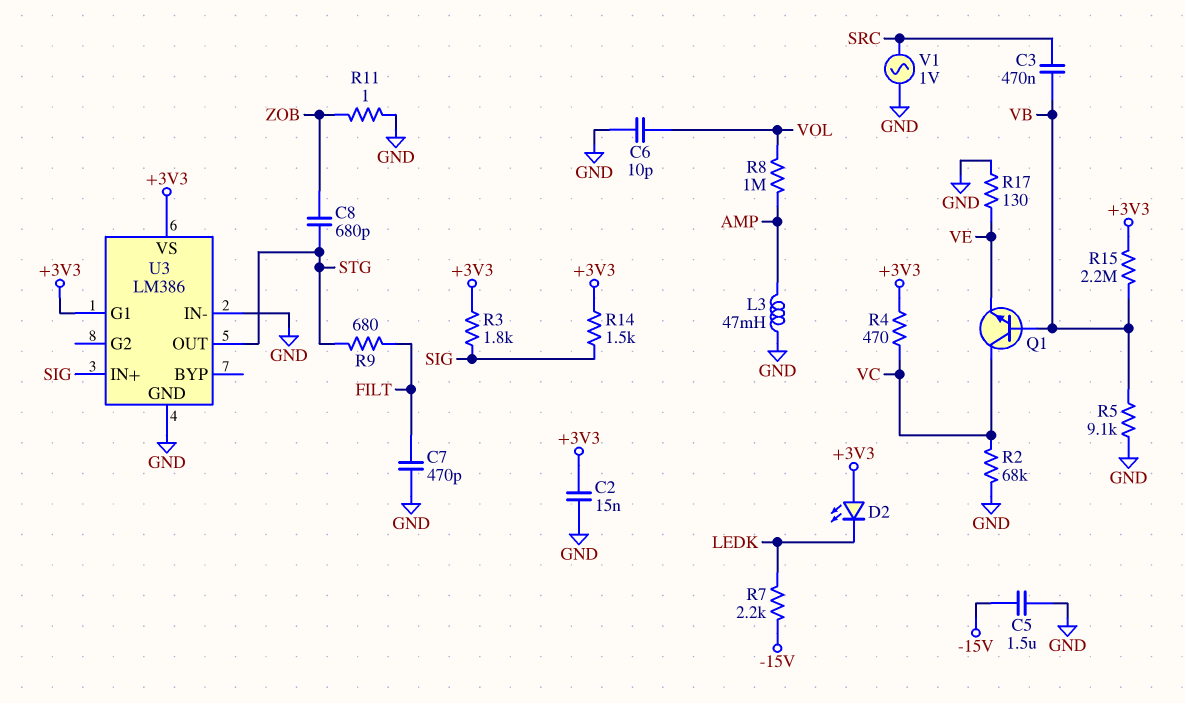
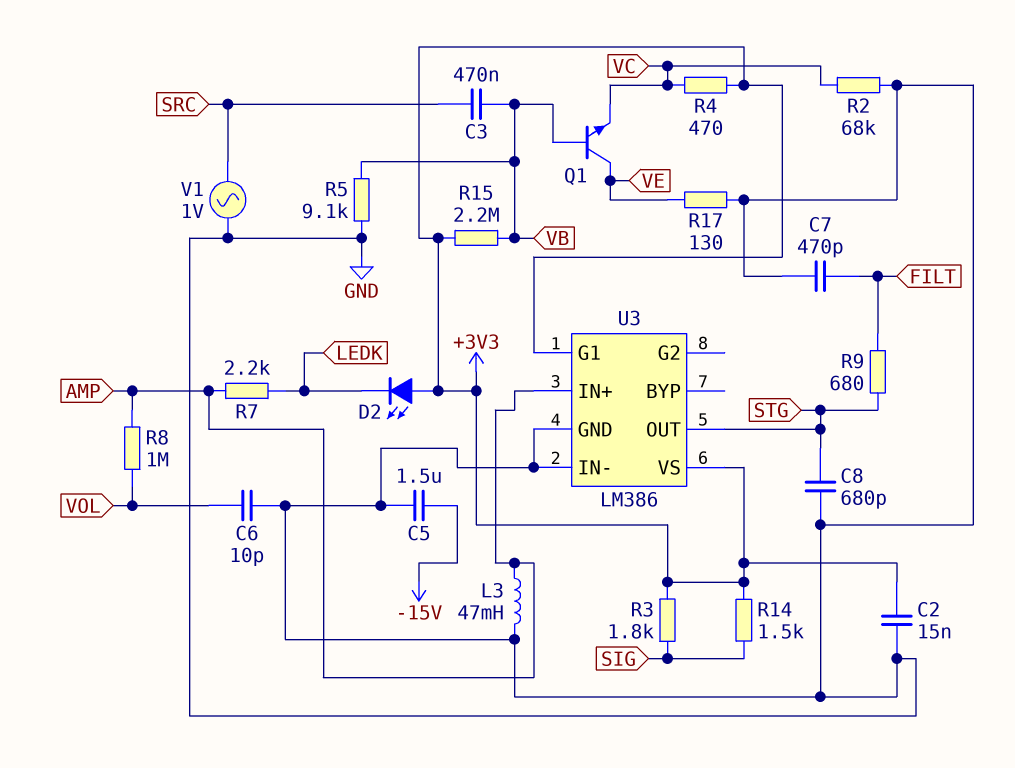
C8: 680pF (STG, ZOB) -> 680pF (GND, STG)
Q1: NPN (B VB, C VC, E VE) -> NPN (B VB, C VE, E VC)
R7: 2.2k (-15V, LEDK) -> 2.2k (AMP, LEDK)
R11: 1 (GND, ZOB) -> none
U3 pin IN+: SIG -> AMP

